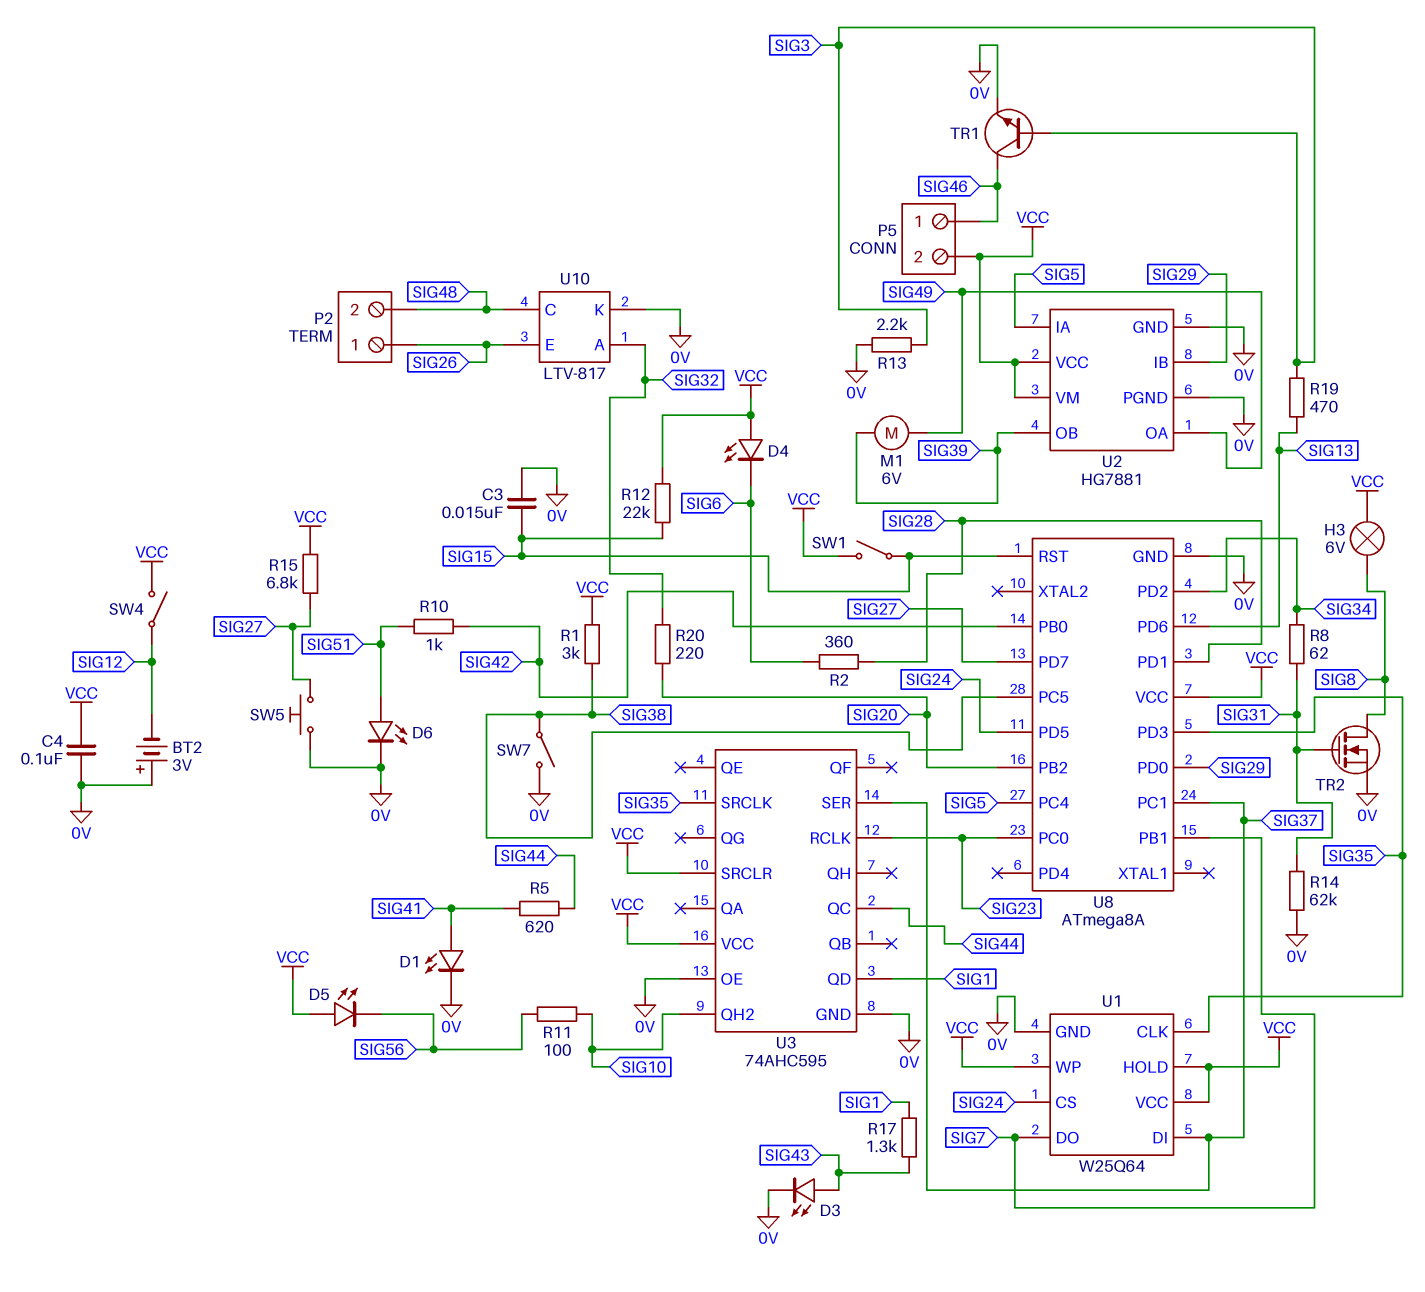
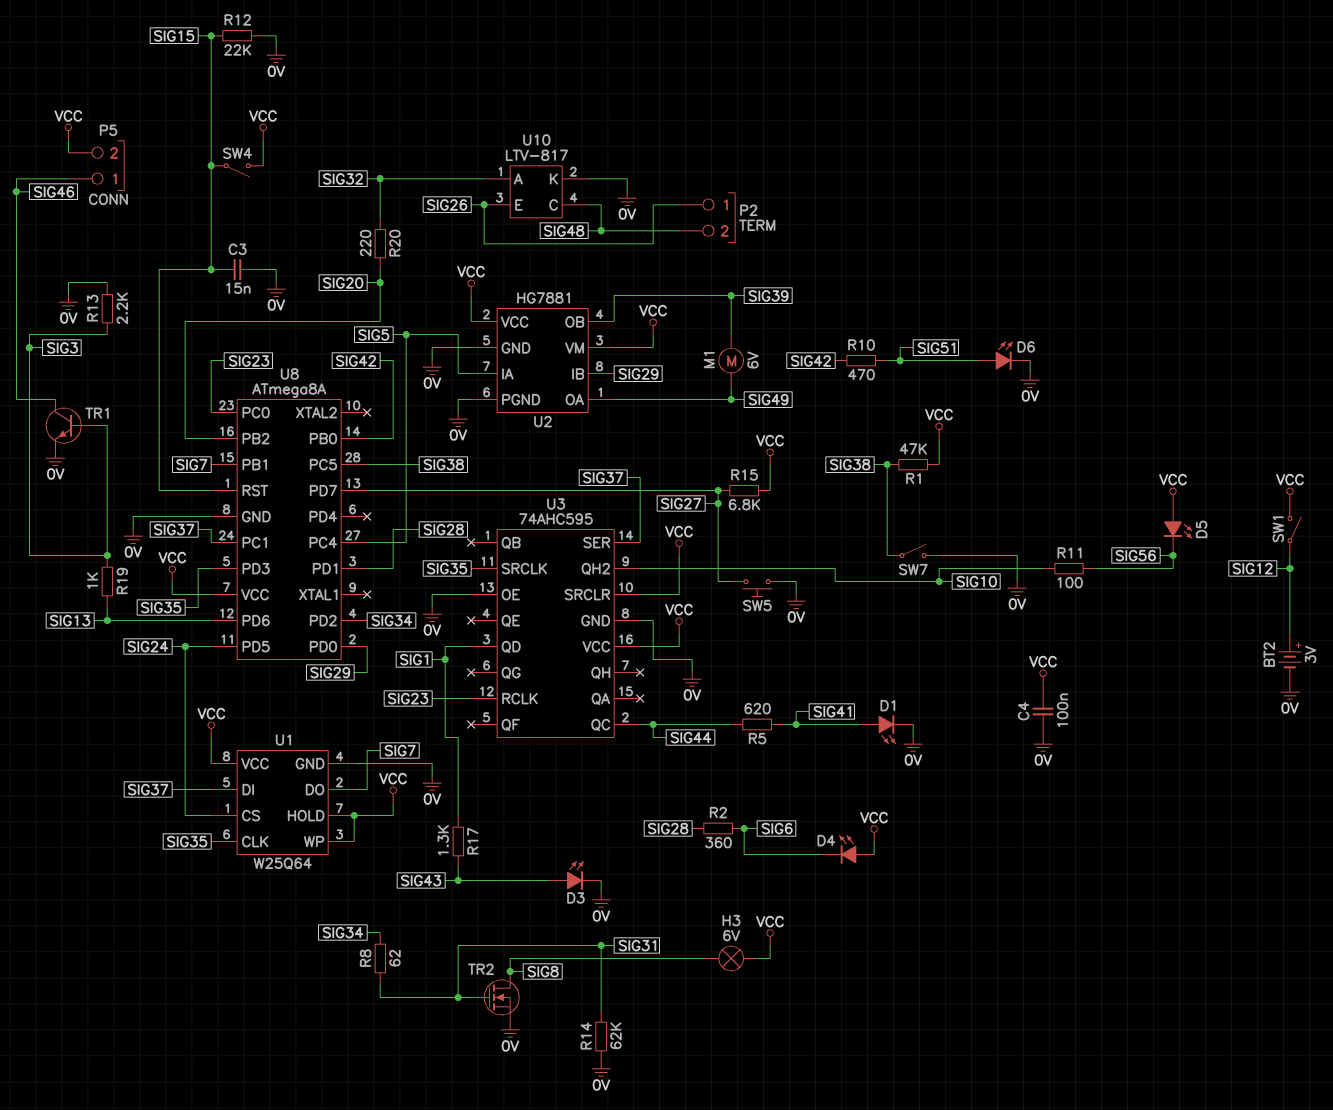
BT2: 3V (plus 0V, minus SIG12) -> 3V (plus SIG12, minus 0V)
R1: 3k (SIG38, VCC) -> 47k (SIG38, VCC)
R10: 1k (SIG42, SIG51) -> 470 (SIG42, SIG51)
R12: 22k (SIG15, VCC) -> 22k (0V, SIG15)
R19: 470 (SIG3, SIG13) -> 1k (SIG3, SIG13)
SW1: switch (SIG15, VCC) -> switch (SIG12, VCC)
SW4: switch (SIG12, VCC) -> switch (SIG15, VCC)

